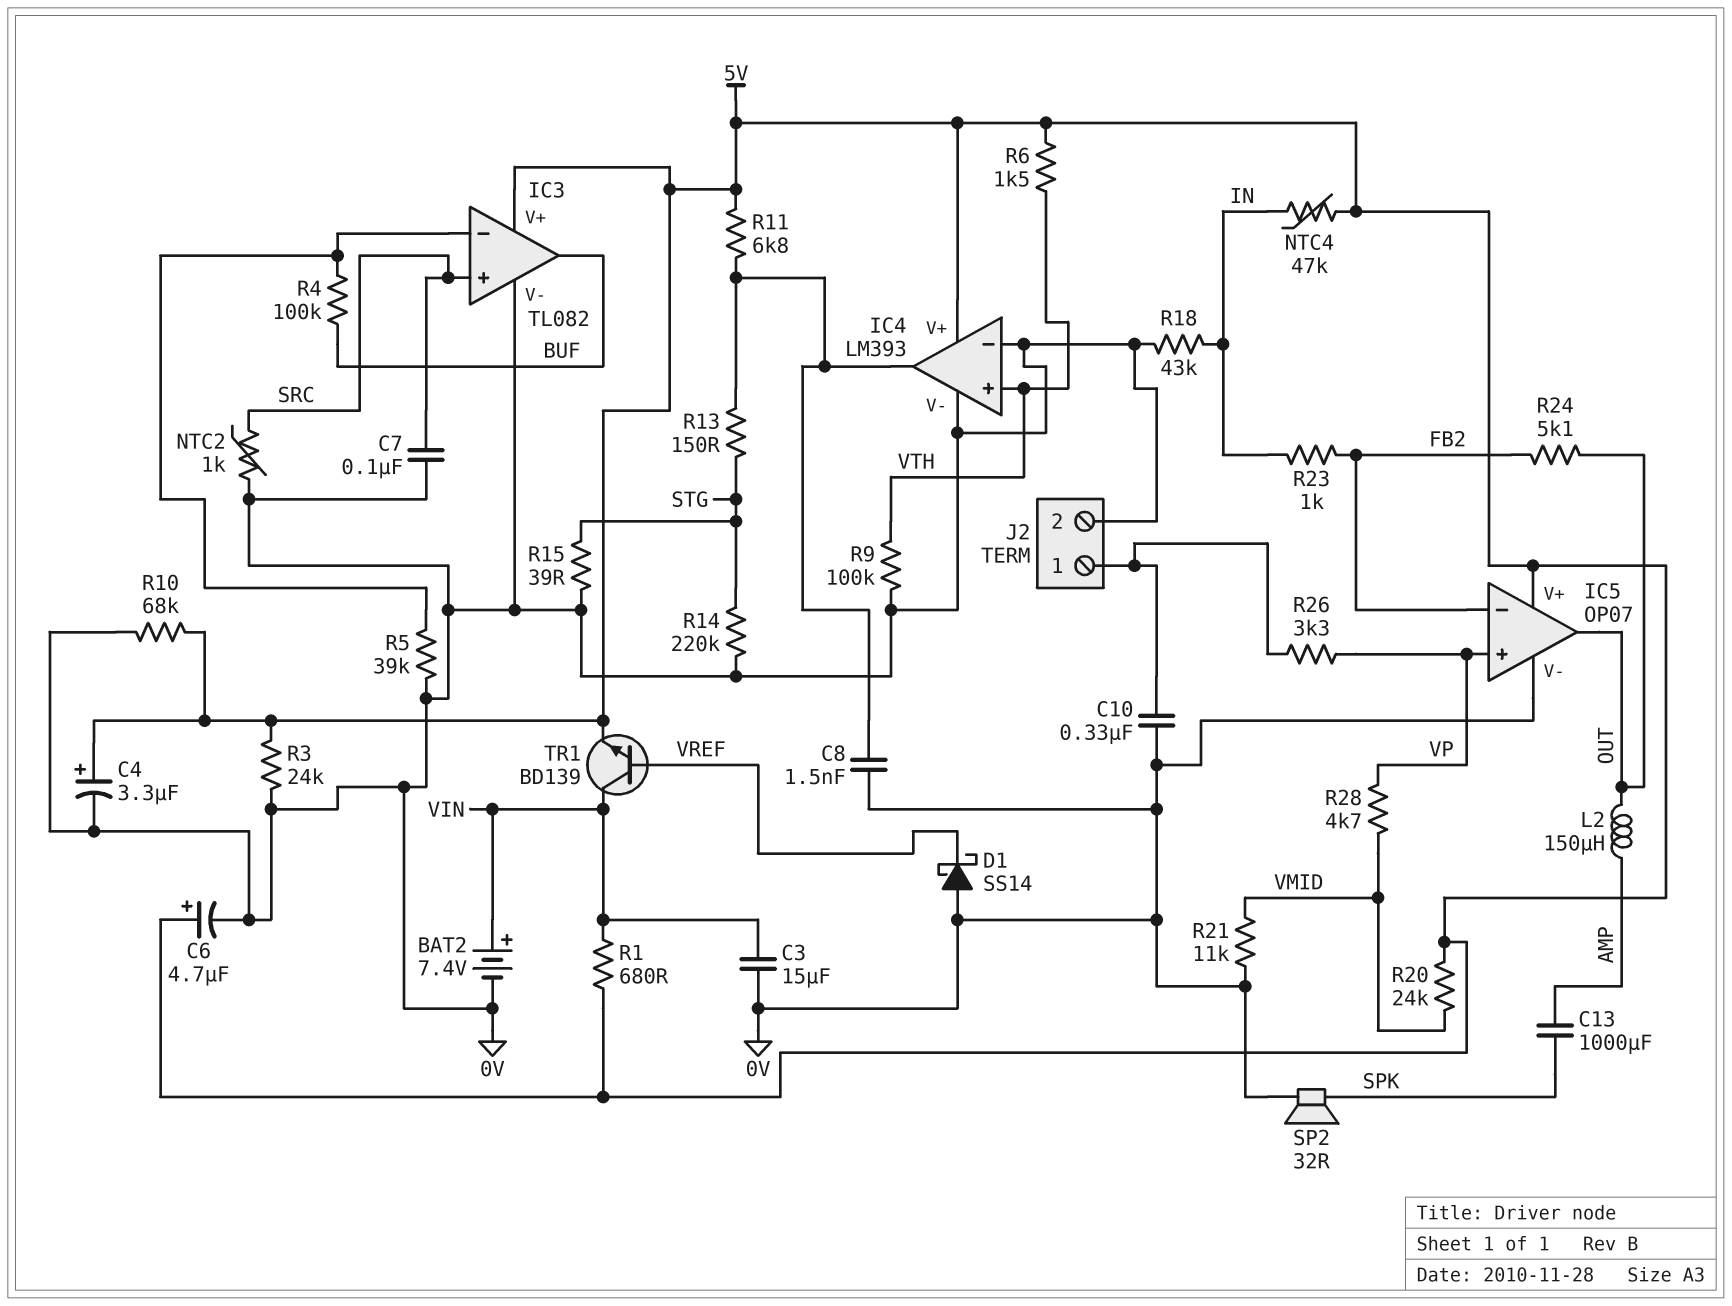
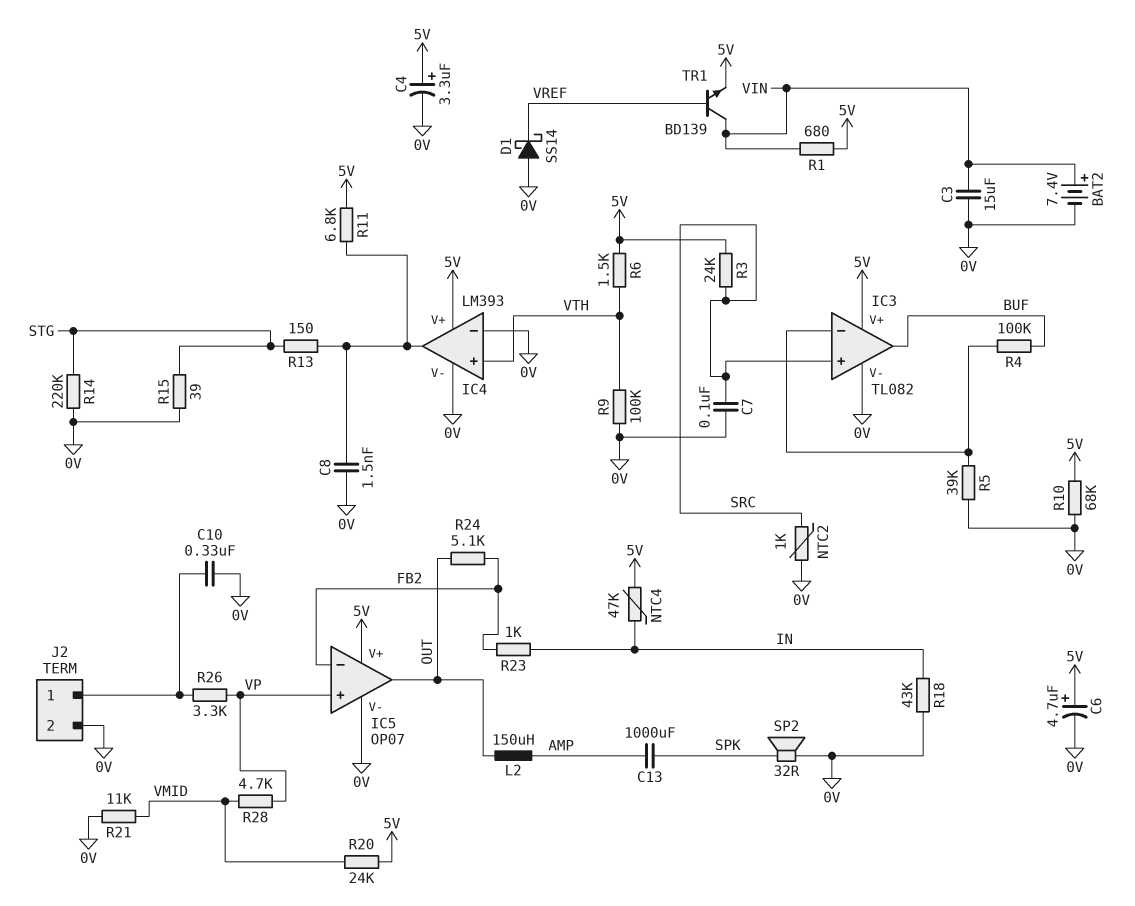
R3: 24k (0V, 5V) -> 24k (5V, SRC)

